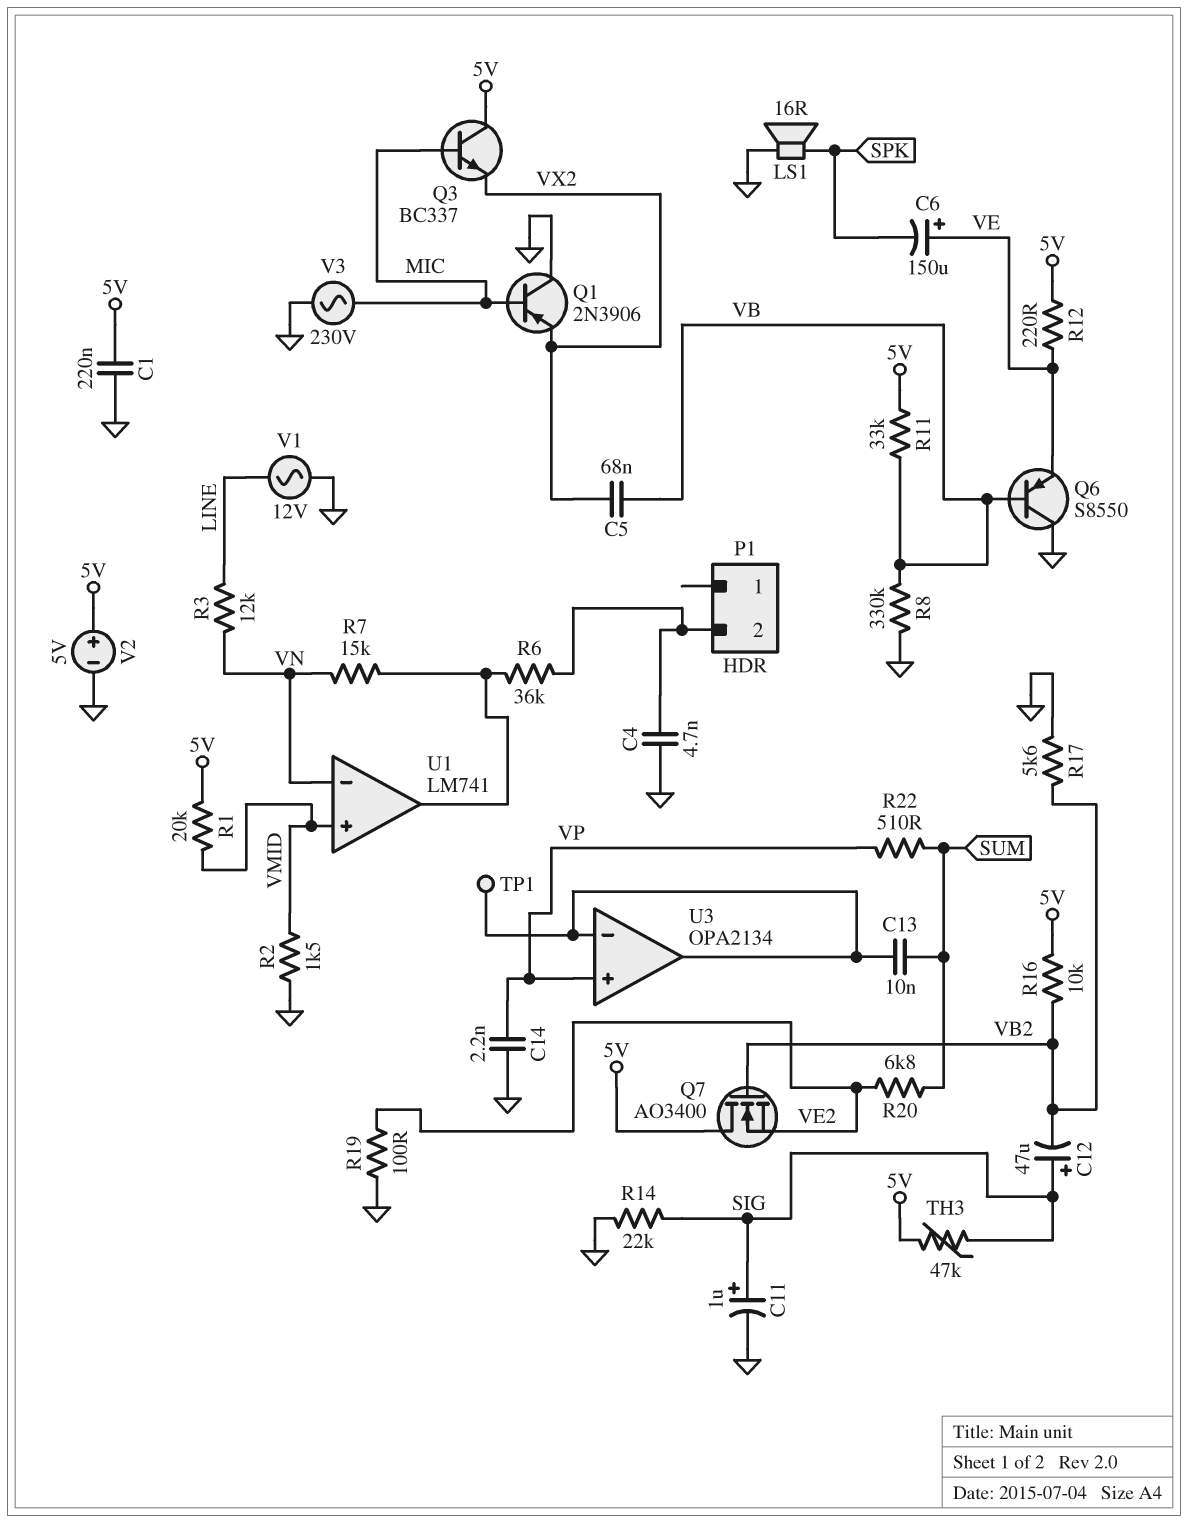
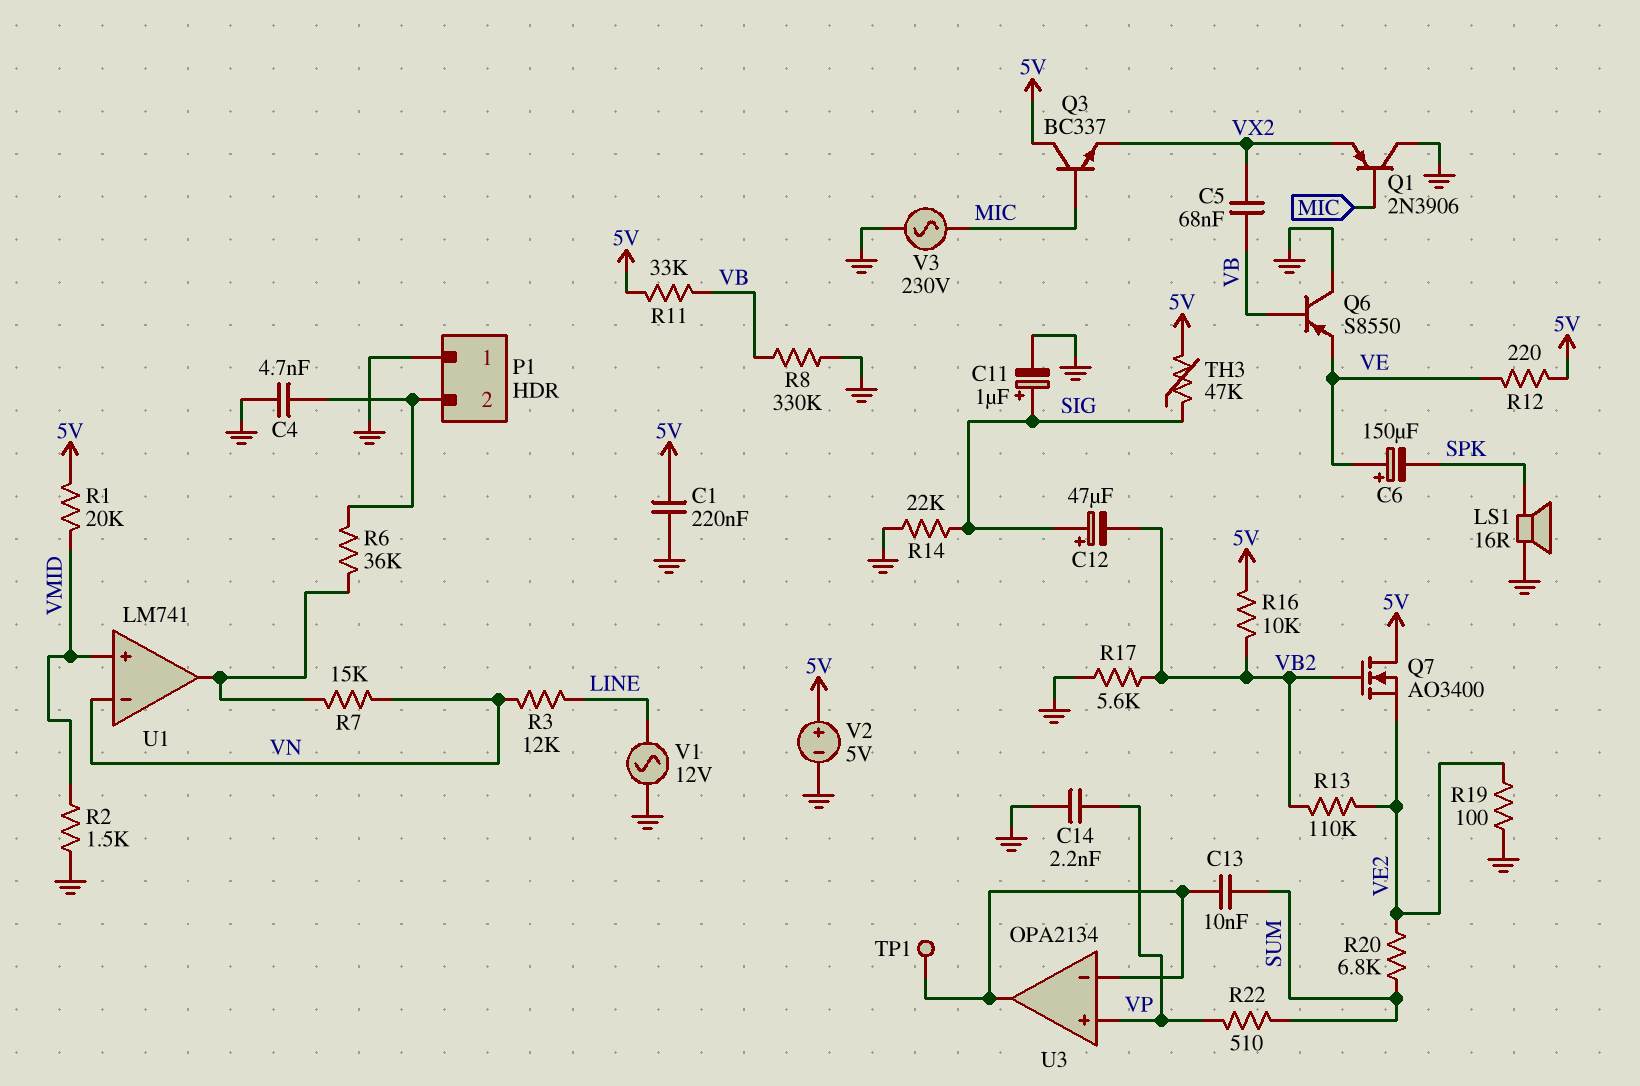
P1 pin 1: none -> GND
R13: none -> 110k (VB2, VE2)

